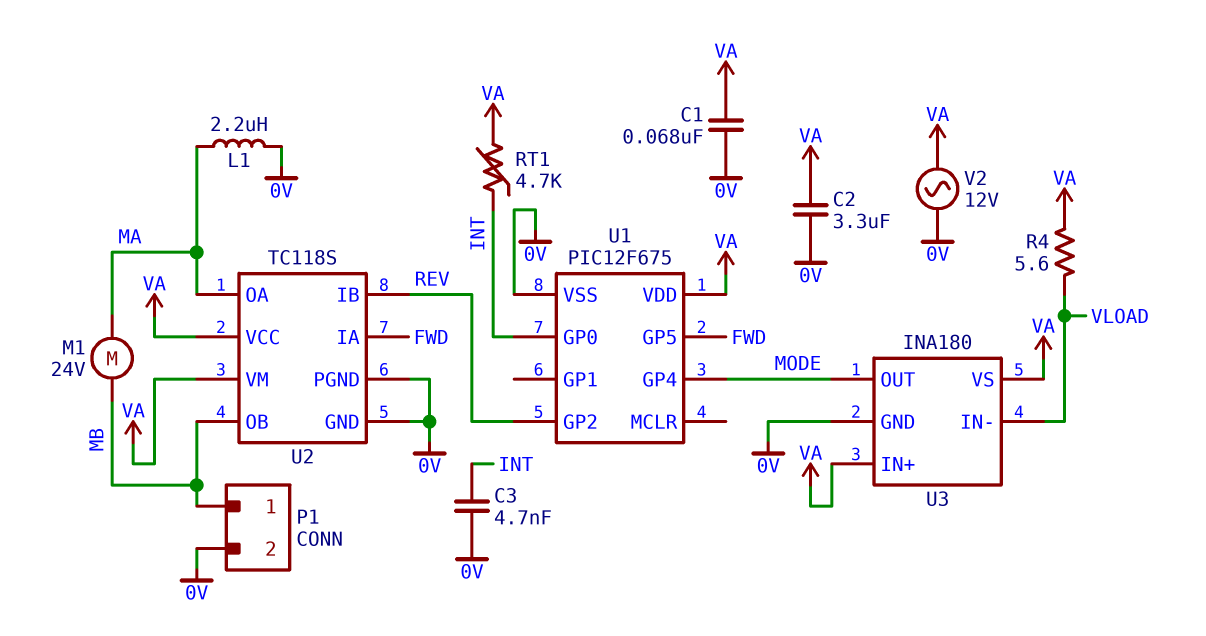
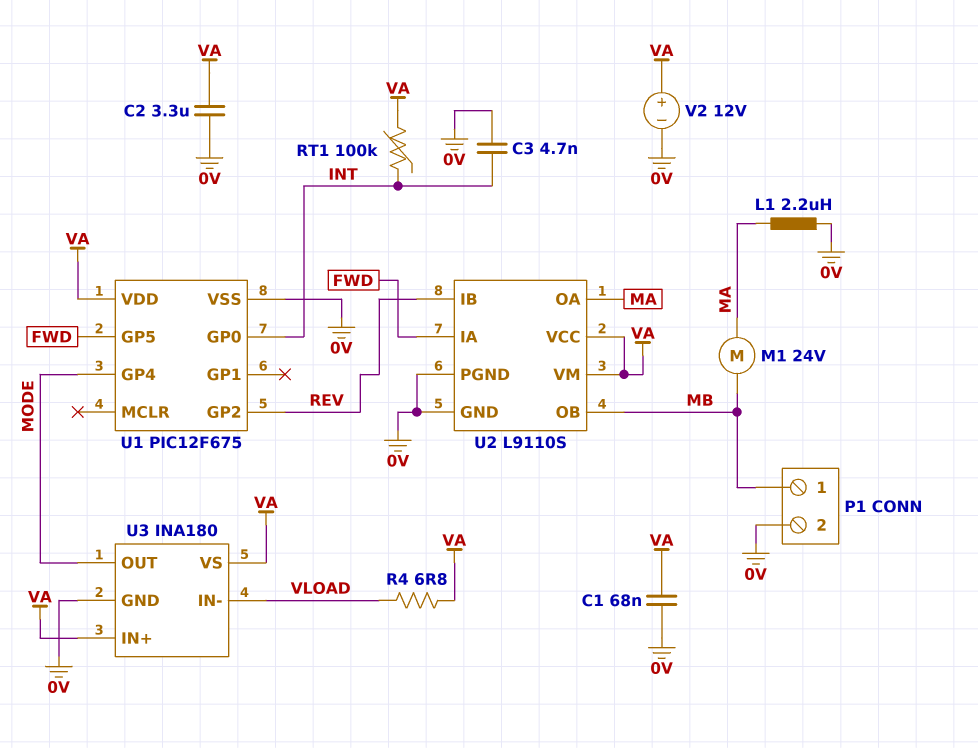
R4: 5.6 (VA, VLOAD) -> 6.8 (VA, VLOAD)
RT1: 4.7k (INT, VA) -> 100k (INT, VA)
U2: TC118S -> L9110S
V2: AC 12V (0V, VA) -> 12V (plus VA, minus 0V)

